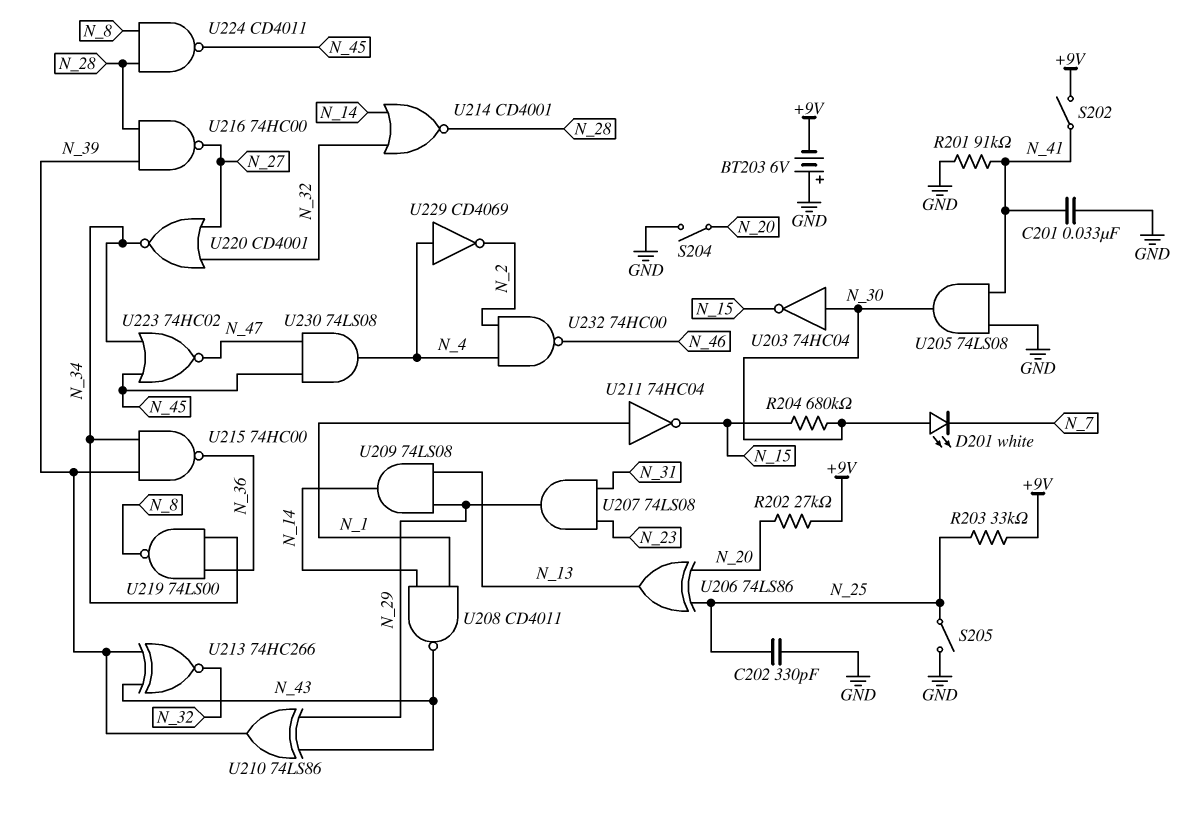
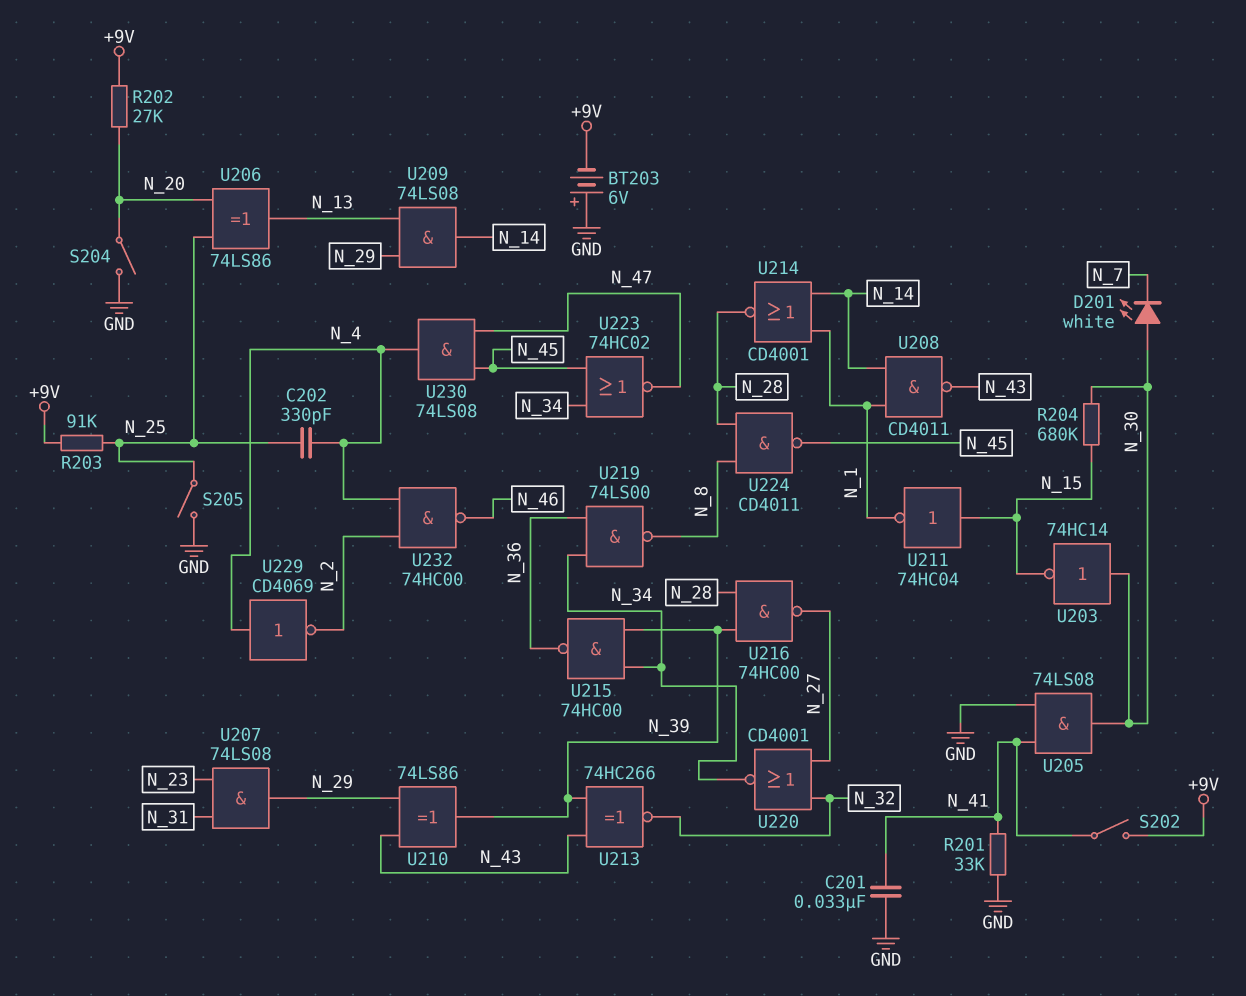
C202: 330pF (GND, N_25) -> 330pF (N_4, N_25)
R201: 91k (GND, N_41) -> 33k (GND, N_41)
R203: 33k (+9V, N_25) -> 91k (+9V, N_25)
U203: NOT 74HC04 (in N_30, out N_15) -> NOT 74HC14 (in N_30, out N_15)
U211: NOT 74HC04 (in N_1, out N_15) -> NOT 74HC04 (in N_15, out N_1)
U214: NOR CD4001 (in N_14, in N_32, out N_28) -> NOR CD4001 (in N_1, in N_14, out N_28)

